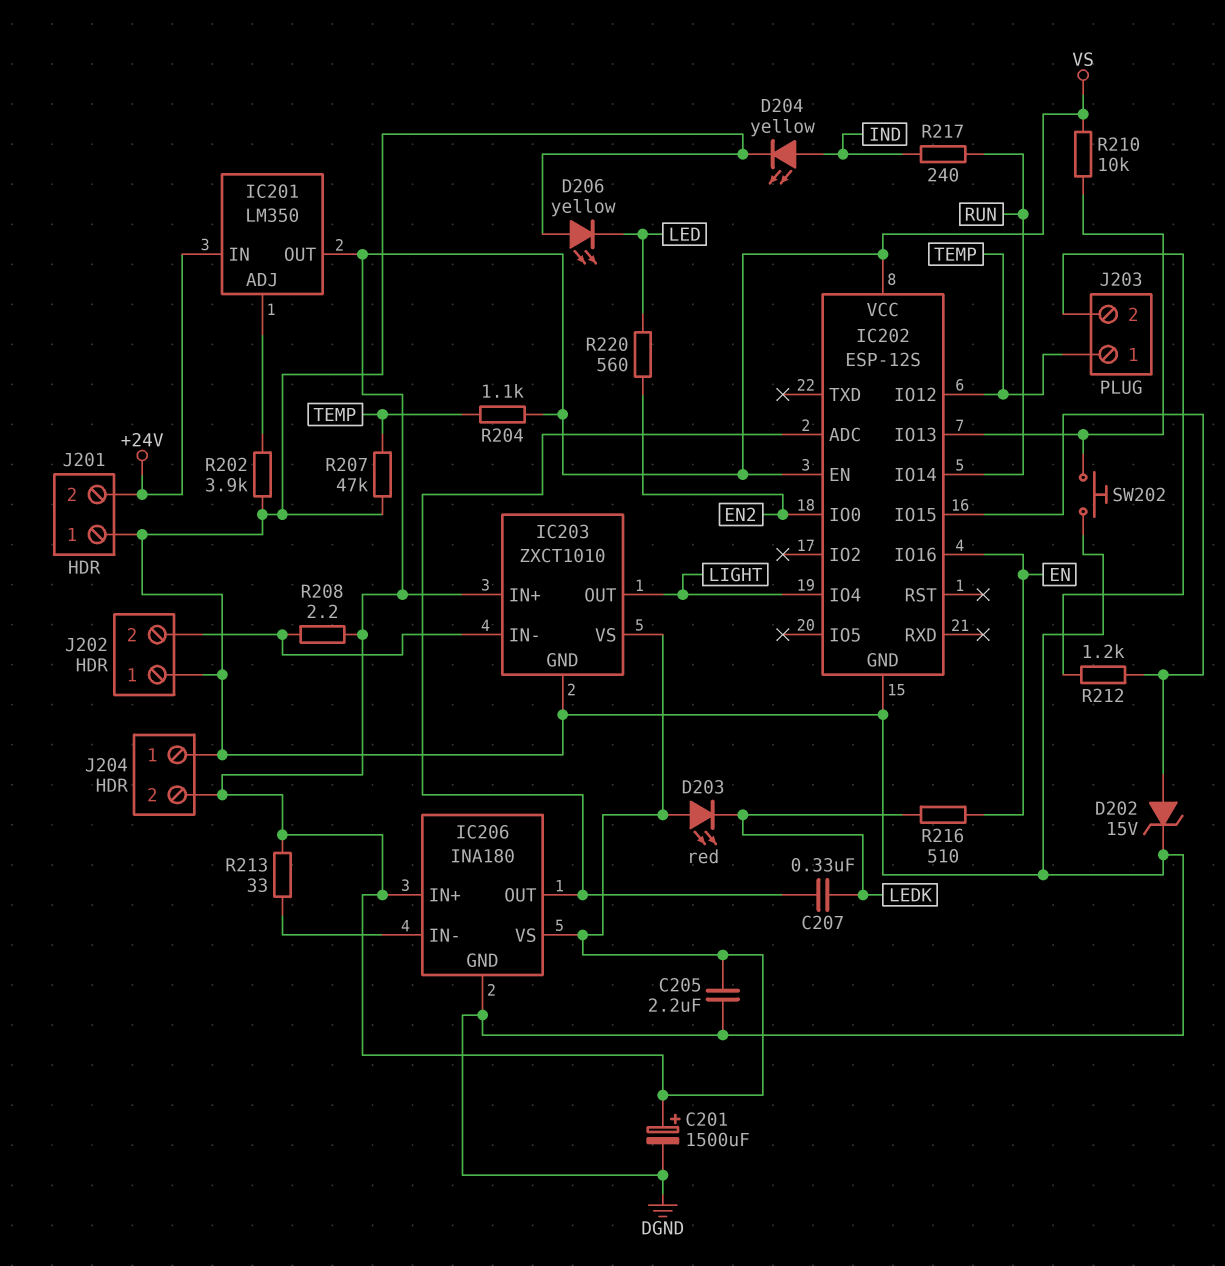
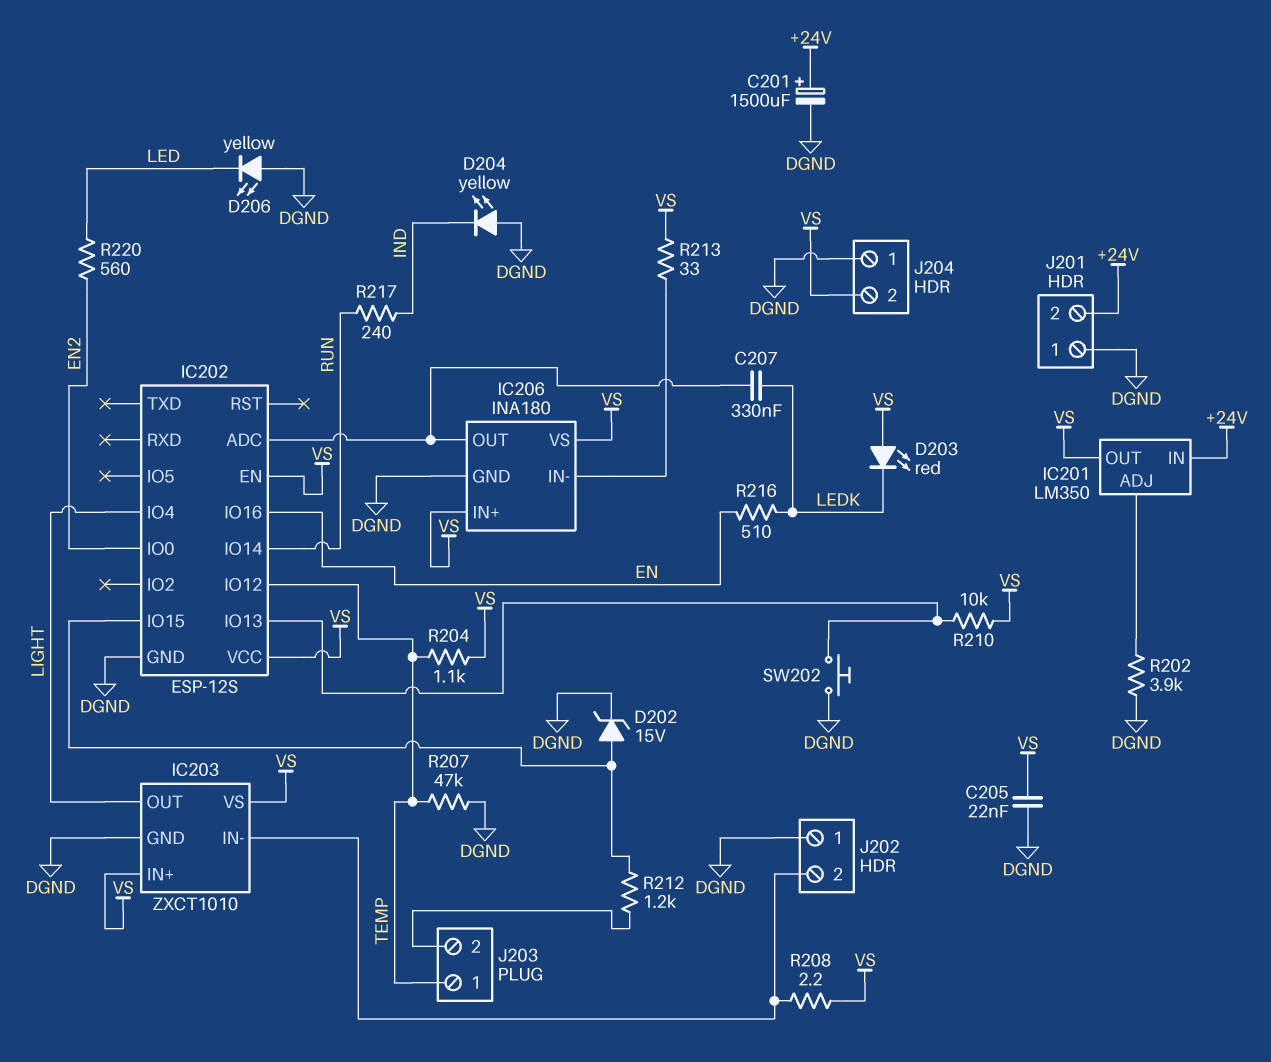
C201: 1500uF (plus VS, minus DGND) -> 1500uF (plus +24V, minus DGND)
C205: 2.2uF (DGND, VS) -> 22nF (DGND, VS)
D204: LED yellow (A IND, K DGND) -> LED yellow (A DGND, K IND)

